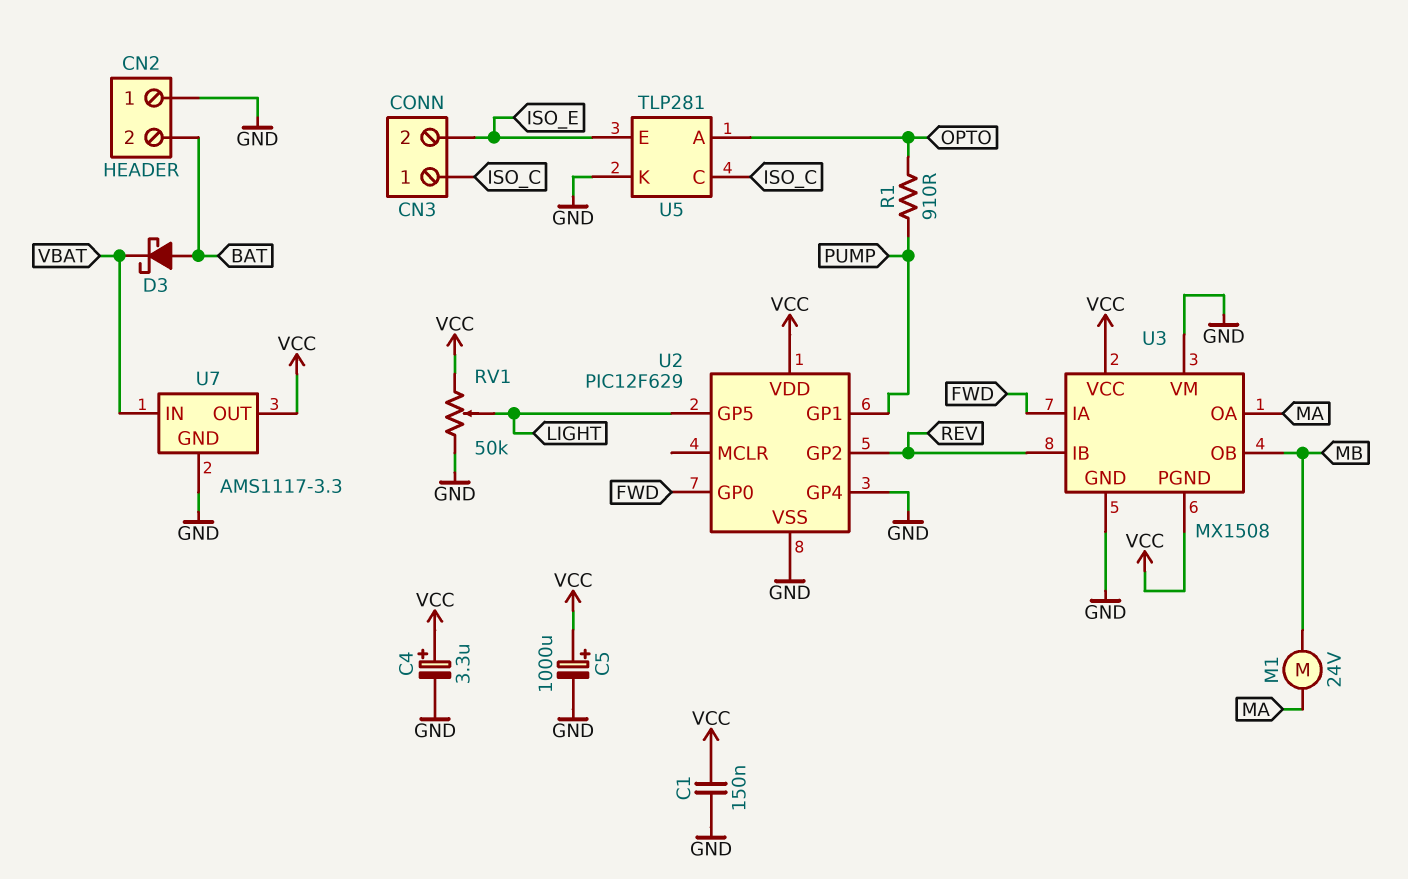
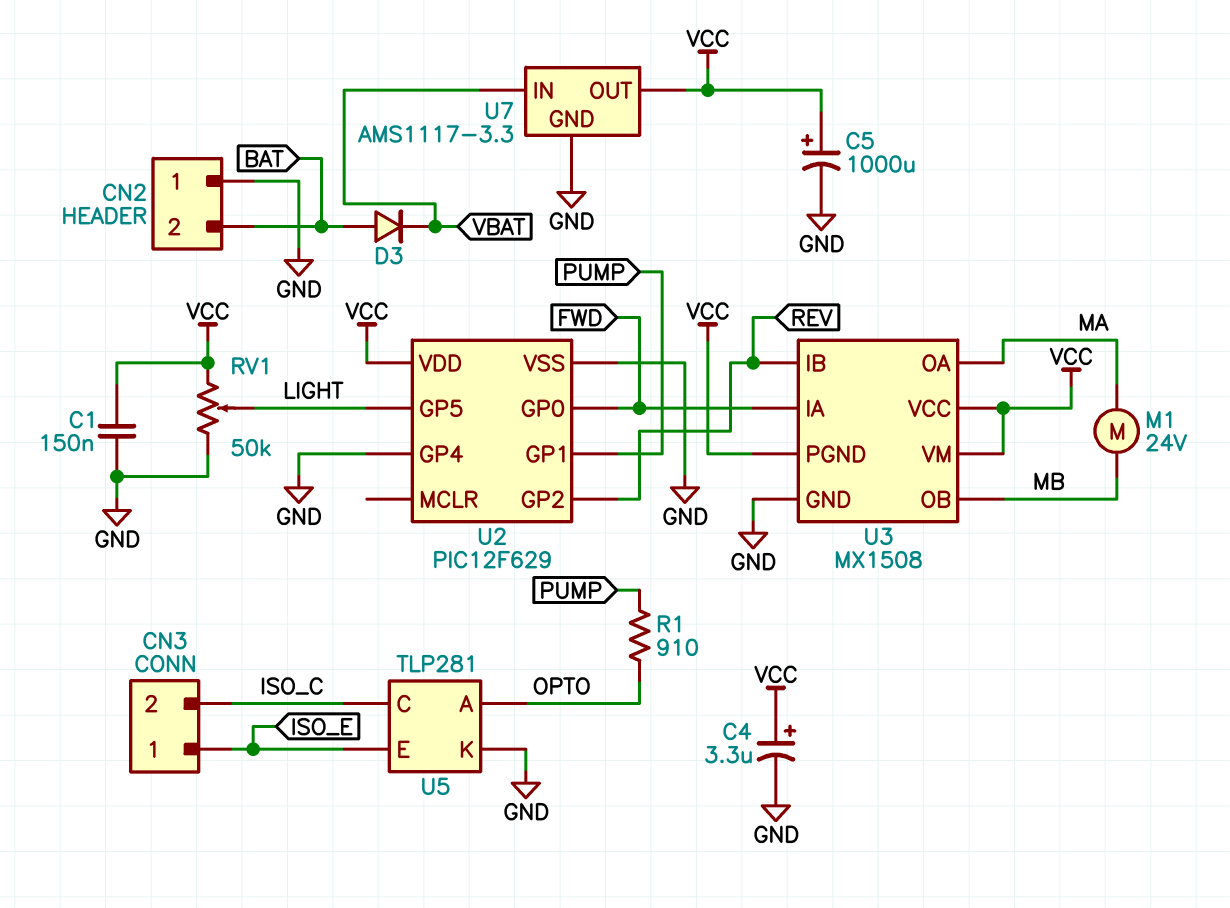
CN3 pin 1: ISO_C -> ISO_E
CN3 pin 2: ISO_E -> ISO_C
D3: schottky (A BAT, K VBAT) -> diode (A BAT, K VBAT)
U3 pin VM: GND -> VCC

